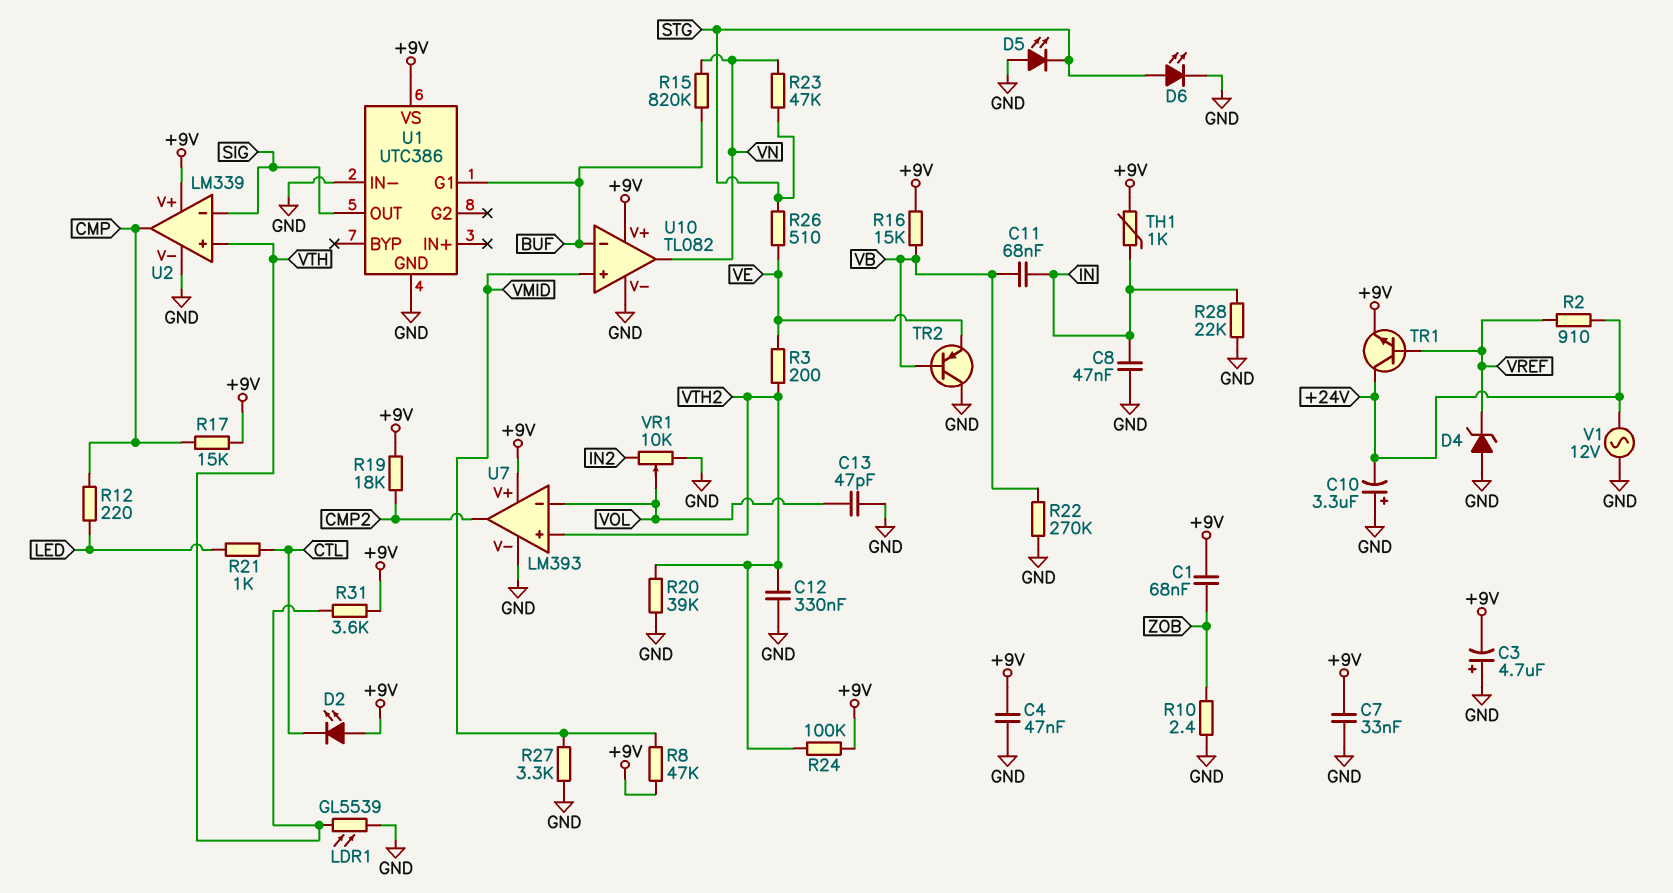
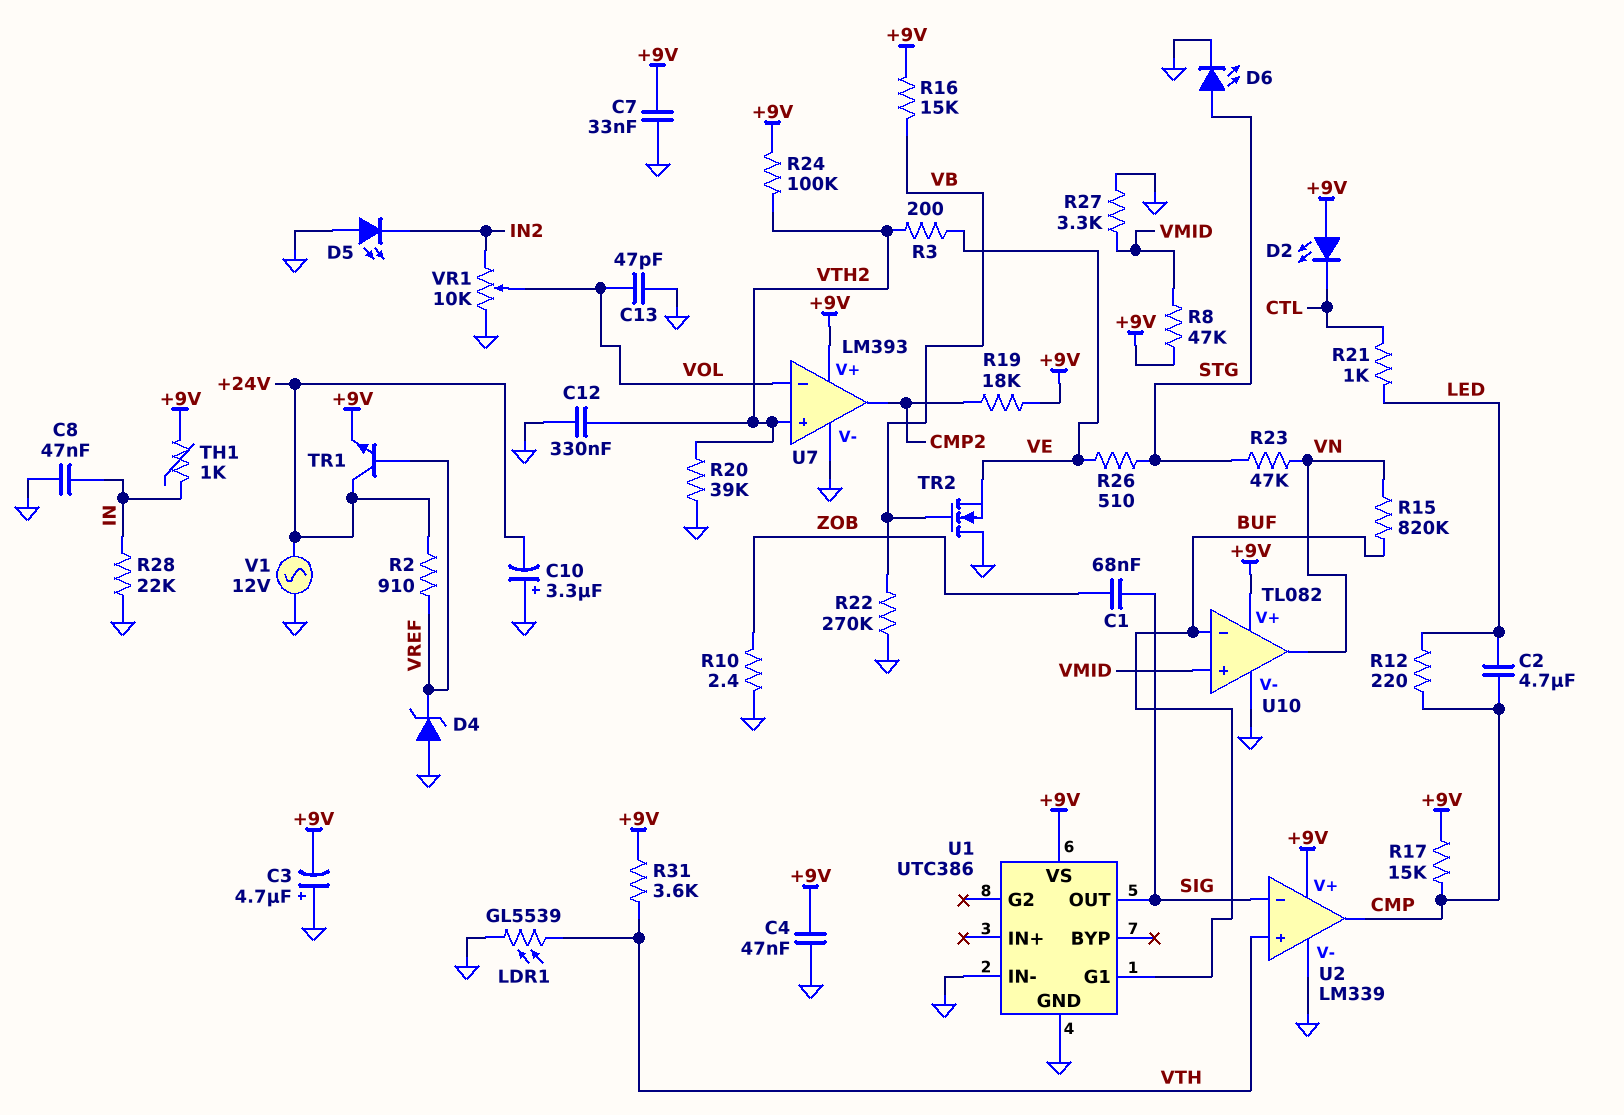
C1: 68nF (+9V, ZOB) -> 68nF (SIG, ZOB)
C2: none -> 4.7uF (CMP, LED)
C11: 68nF (IN, VB) -> none
D5: LED (A GND, K STG) -> LED (A GND, K IN2)
TR2: PNP (B VB, C GND, E VE) -> NMOS (G VB, D GND, S VE)

